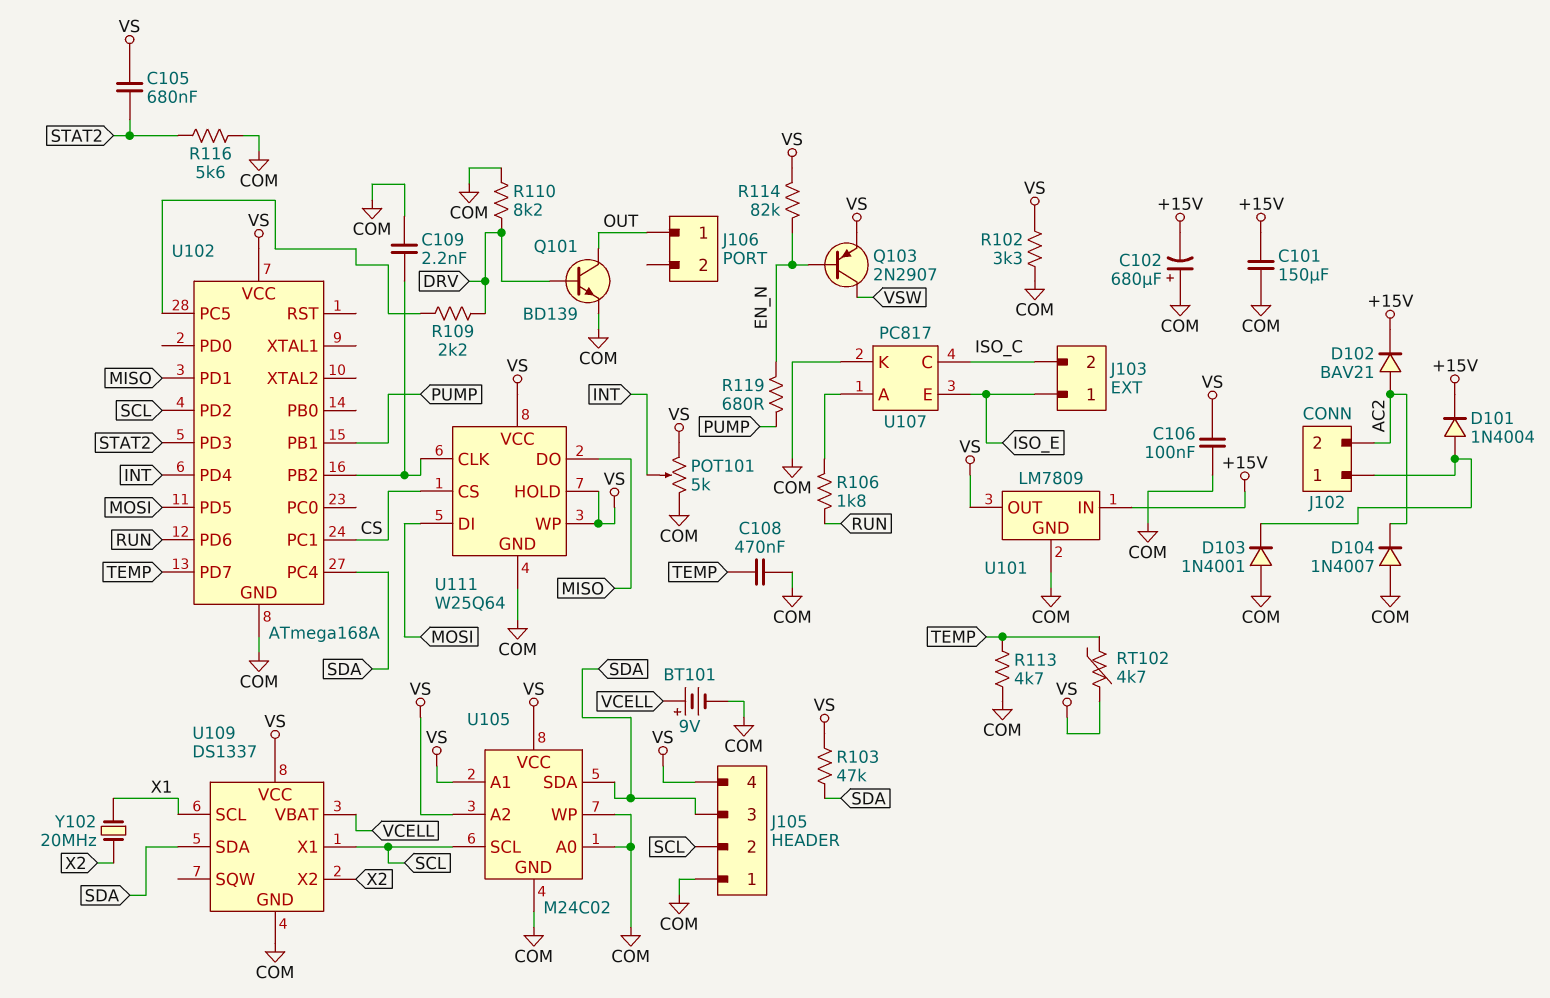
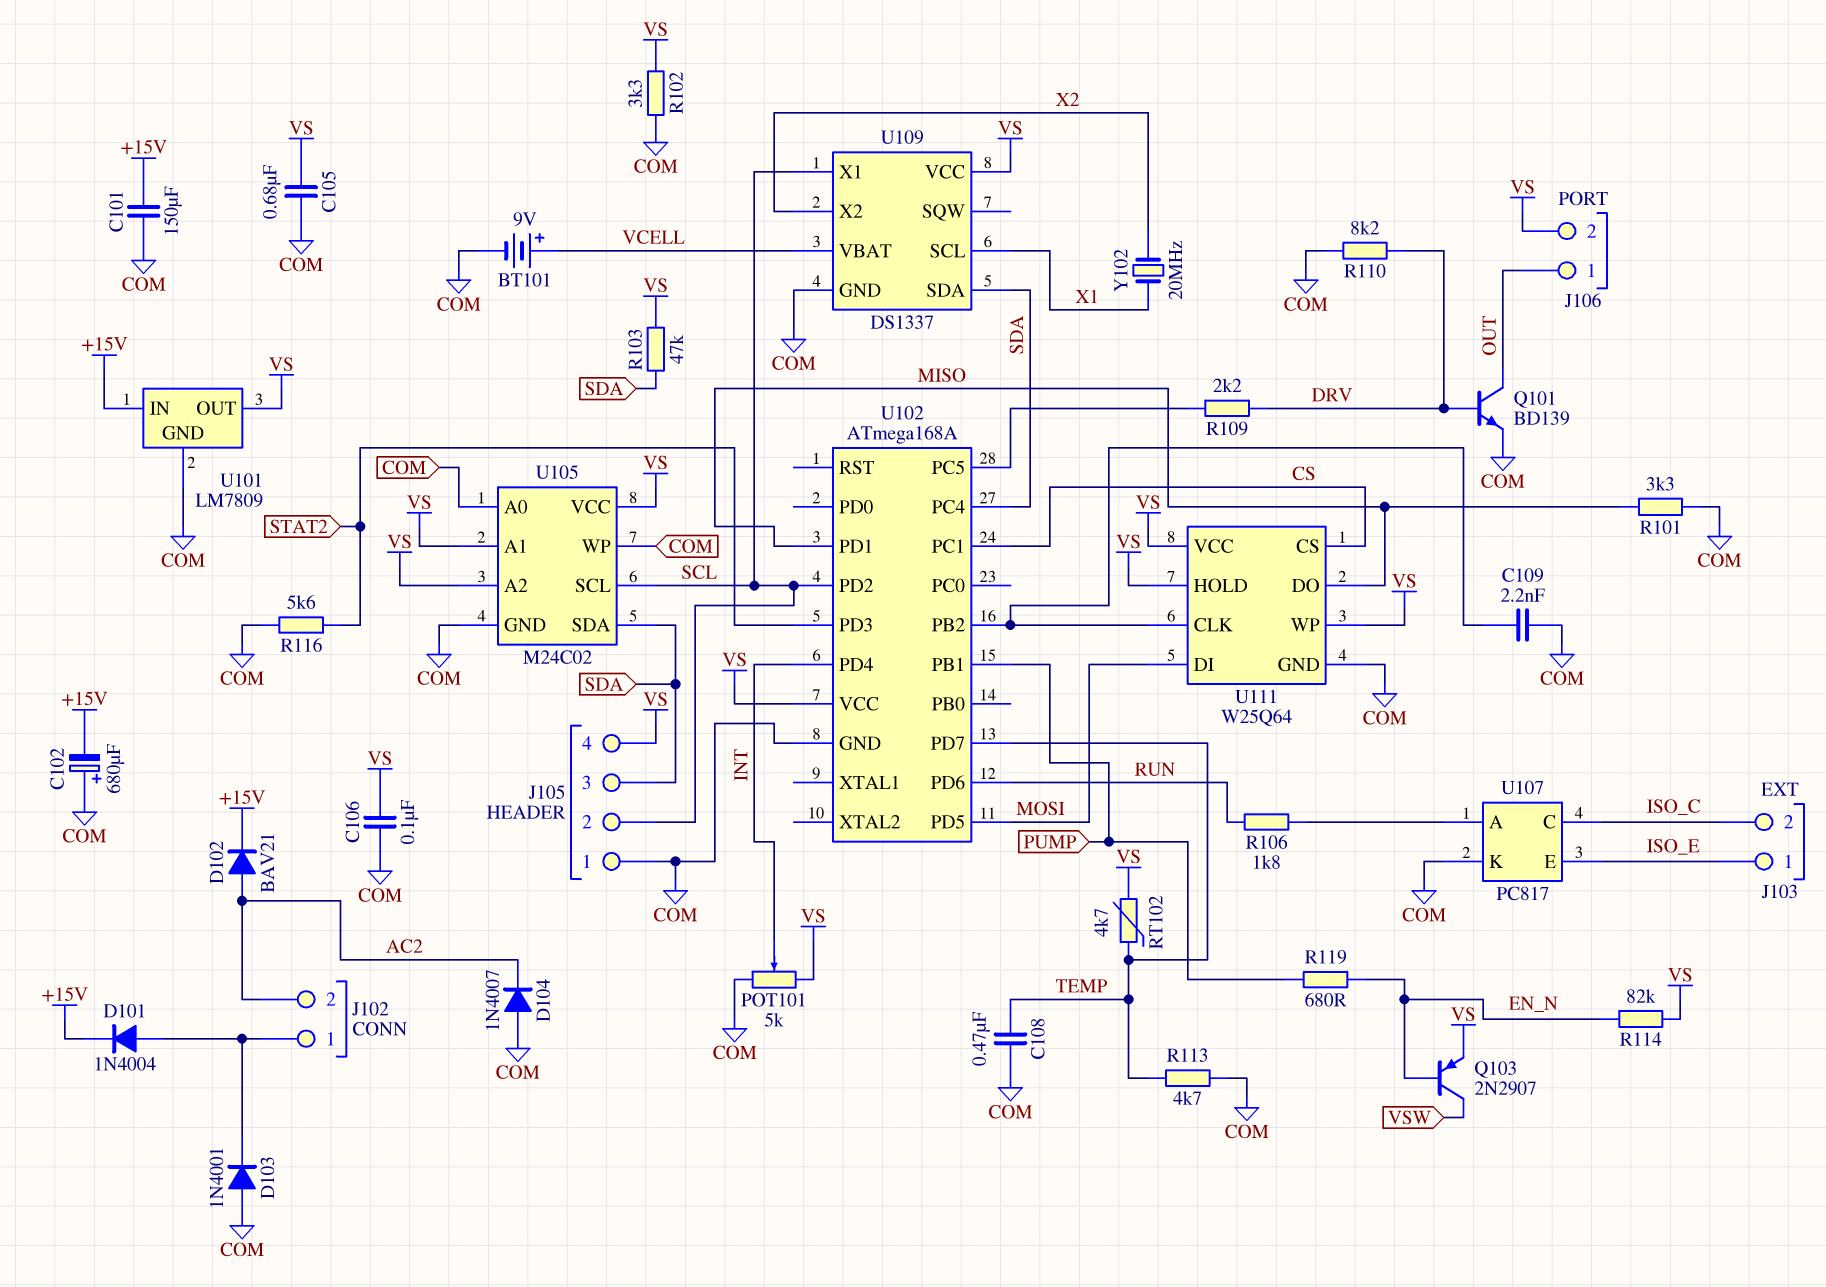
C105: 680nF (STAT2, VS) -> 680nF (COM, VS)
J106 pin 2: none -> VS
R101: none -> 3.3k (COM, MISO)

